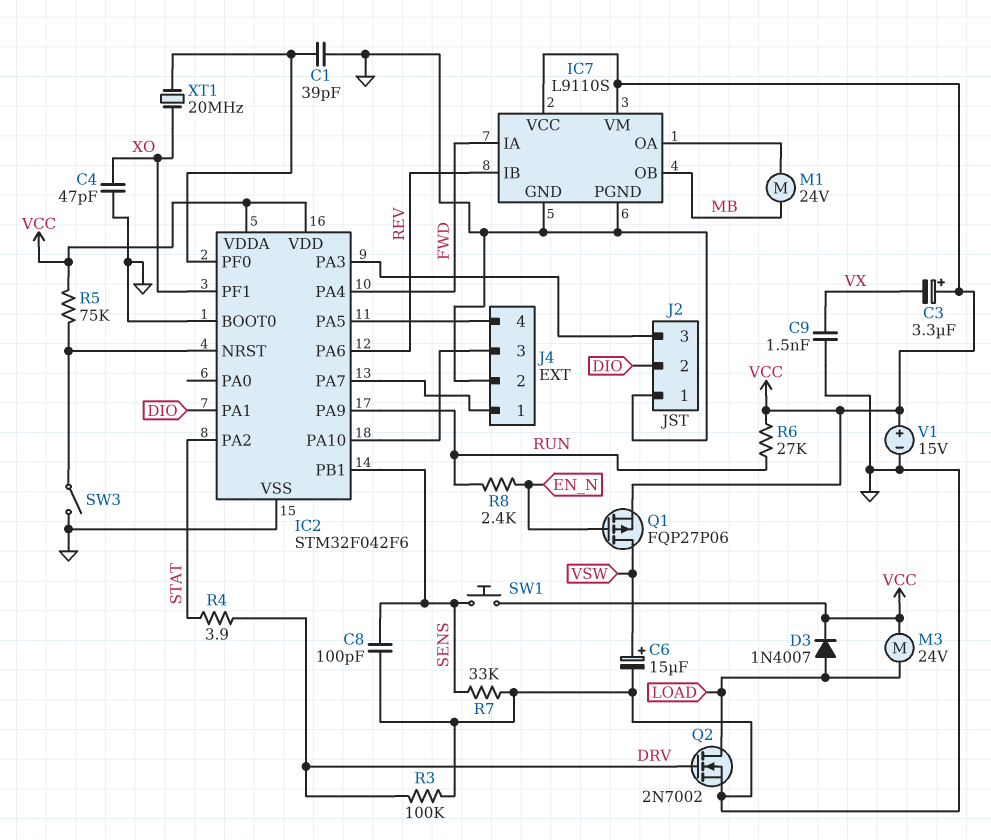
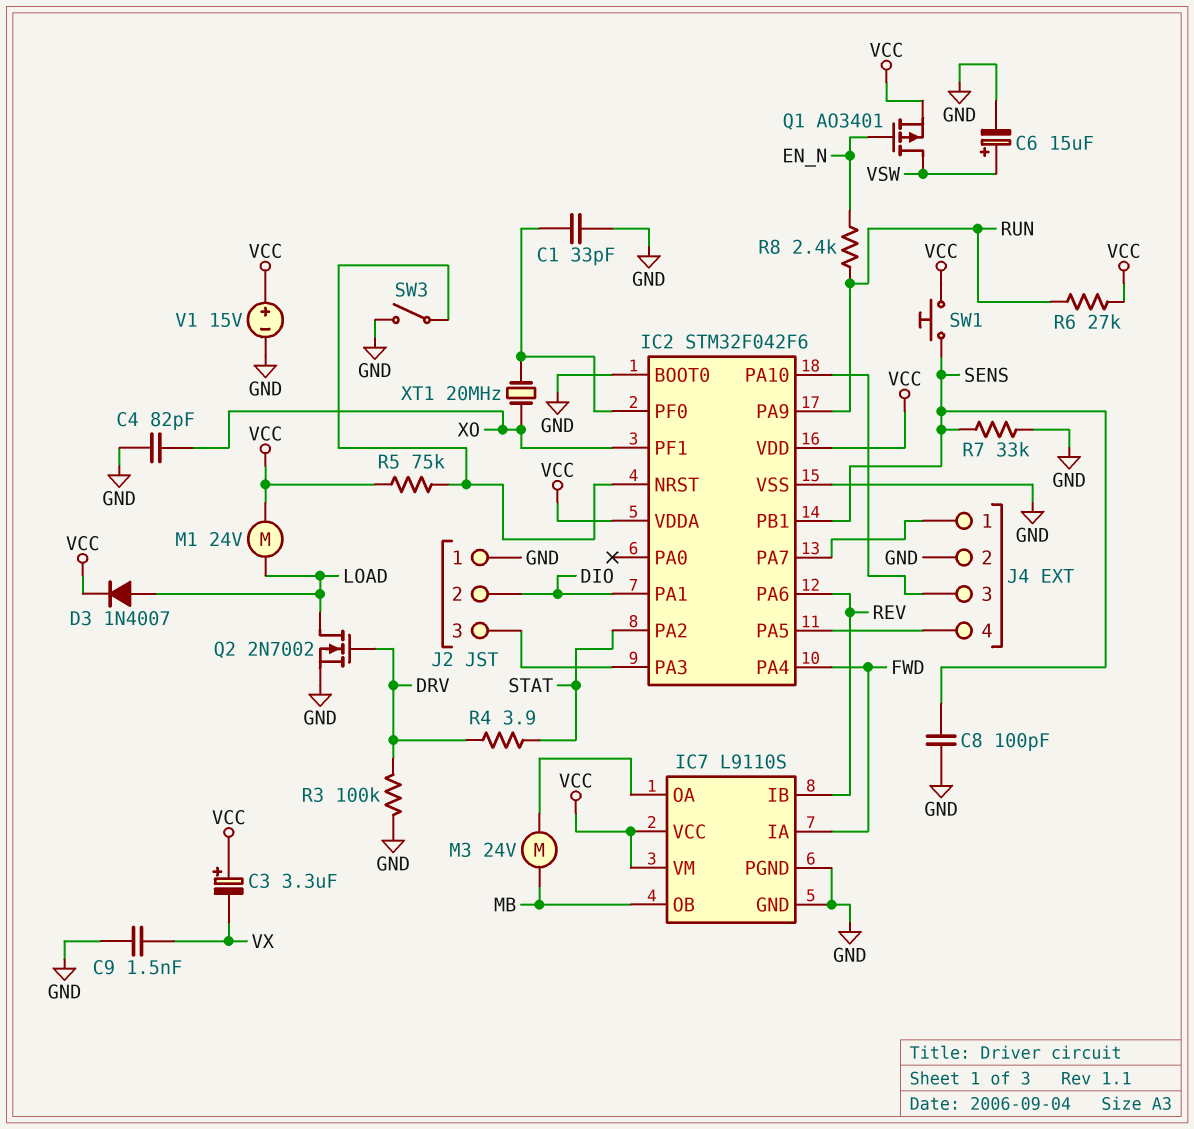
C1: 39pF (GND, IC2/PF0) -> 33pF (GND, IC2/PF0)
C4: 47pF (GND, XO) -> 82pF (GND, XO)
M1: motor 24V (IC7/OA, MB) -> motor 24V (LOAD, VCC)
M3: motor 24V (LOAD, VCC) -> motor 24V (IC7/OA, MB)
Q1: PMOS FQP27P06 (G EN_N, D VSW, S VCC) -> PMOS AO3401 (G EN_N, D VSW, S VCC)

